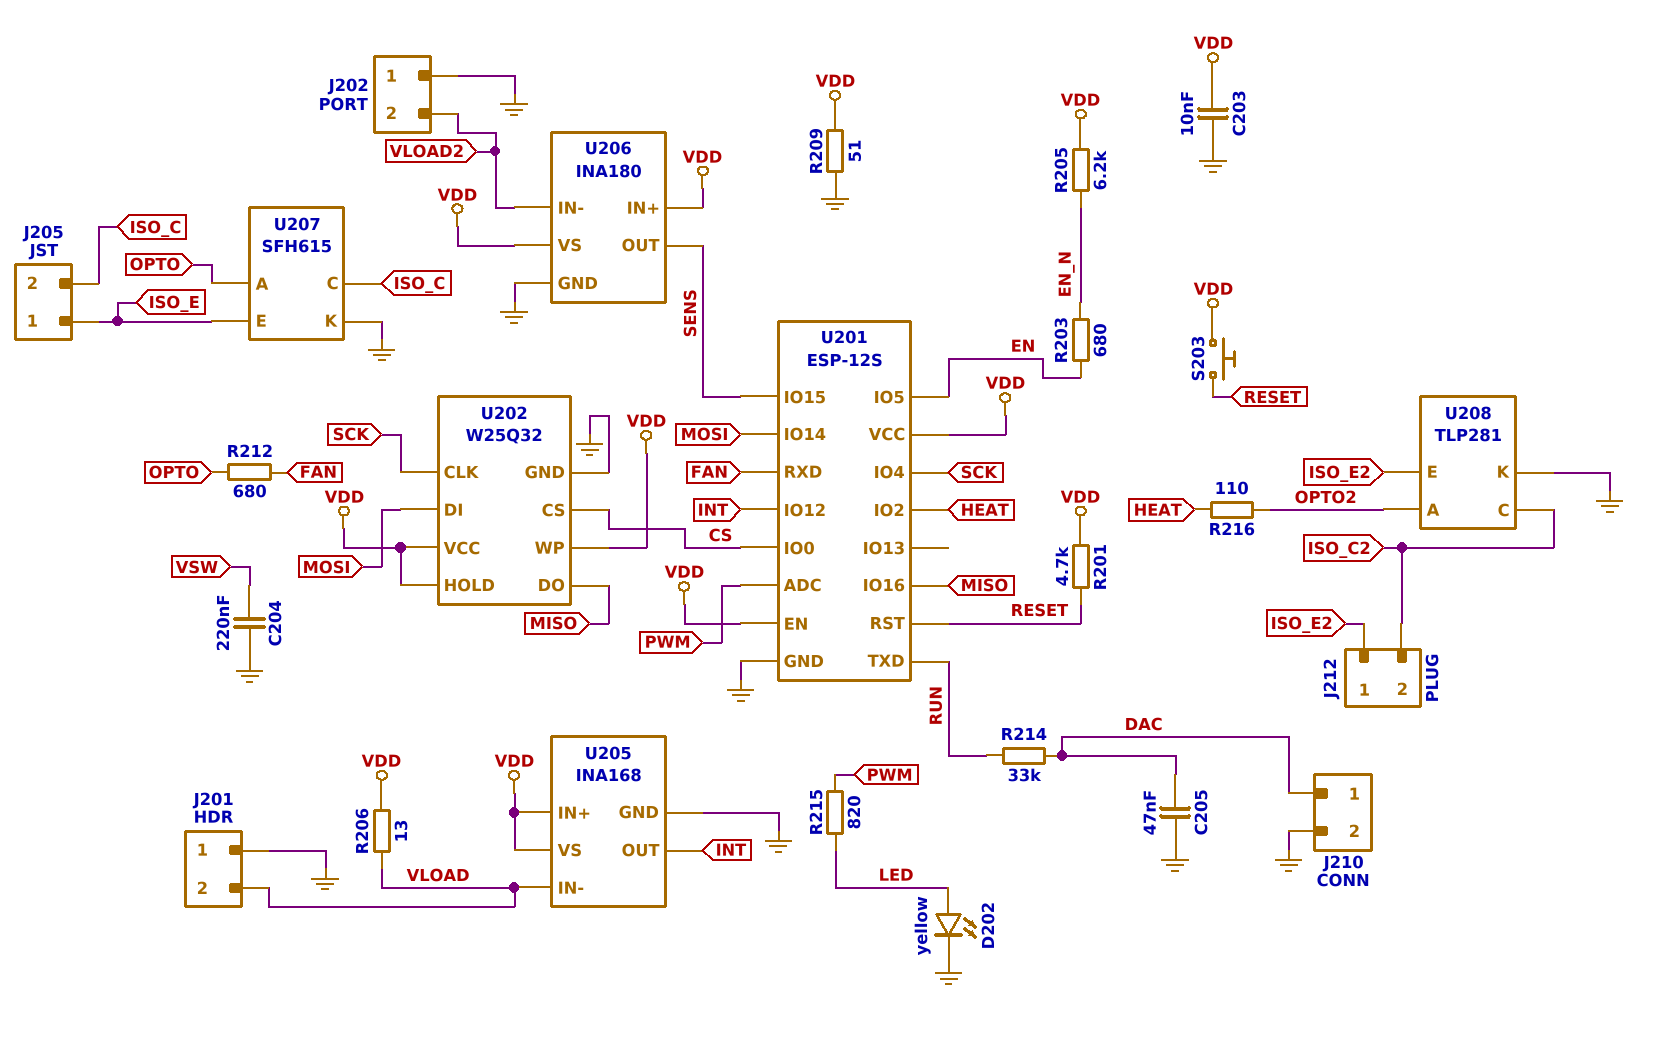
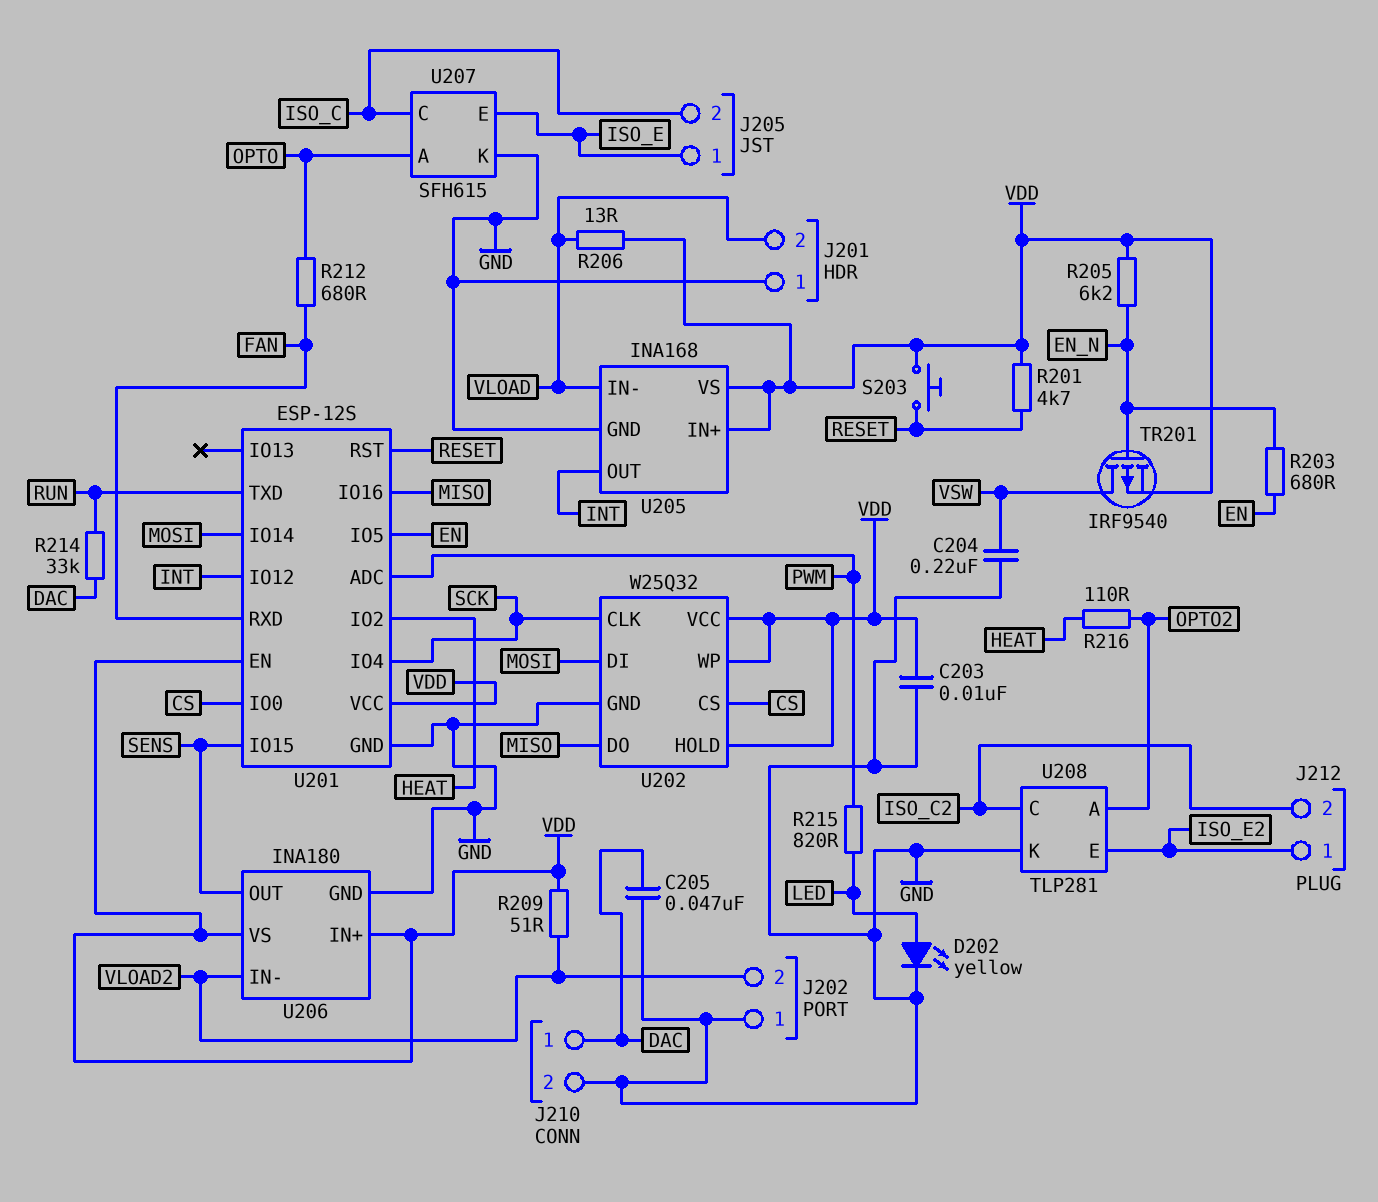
R209: 51 (GND, VDD) -> 51 (VDD, VLOAD2)
TR201: none -> PMOS IRF9540 (G EN_N, D VSW, S VDD)

